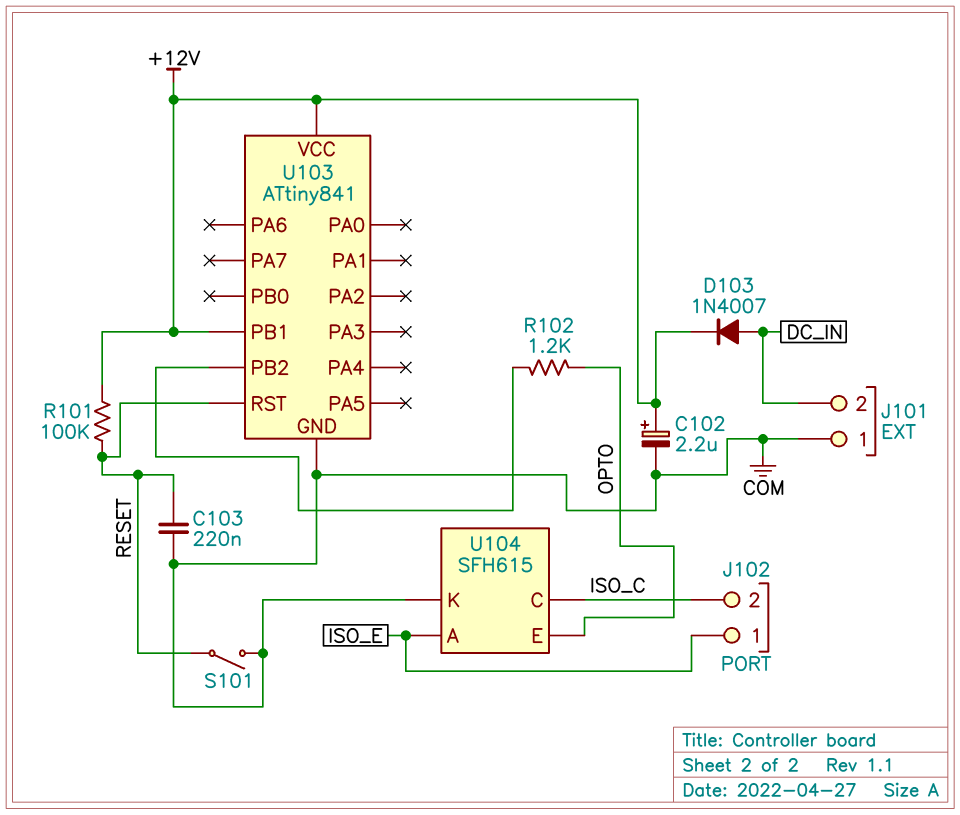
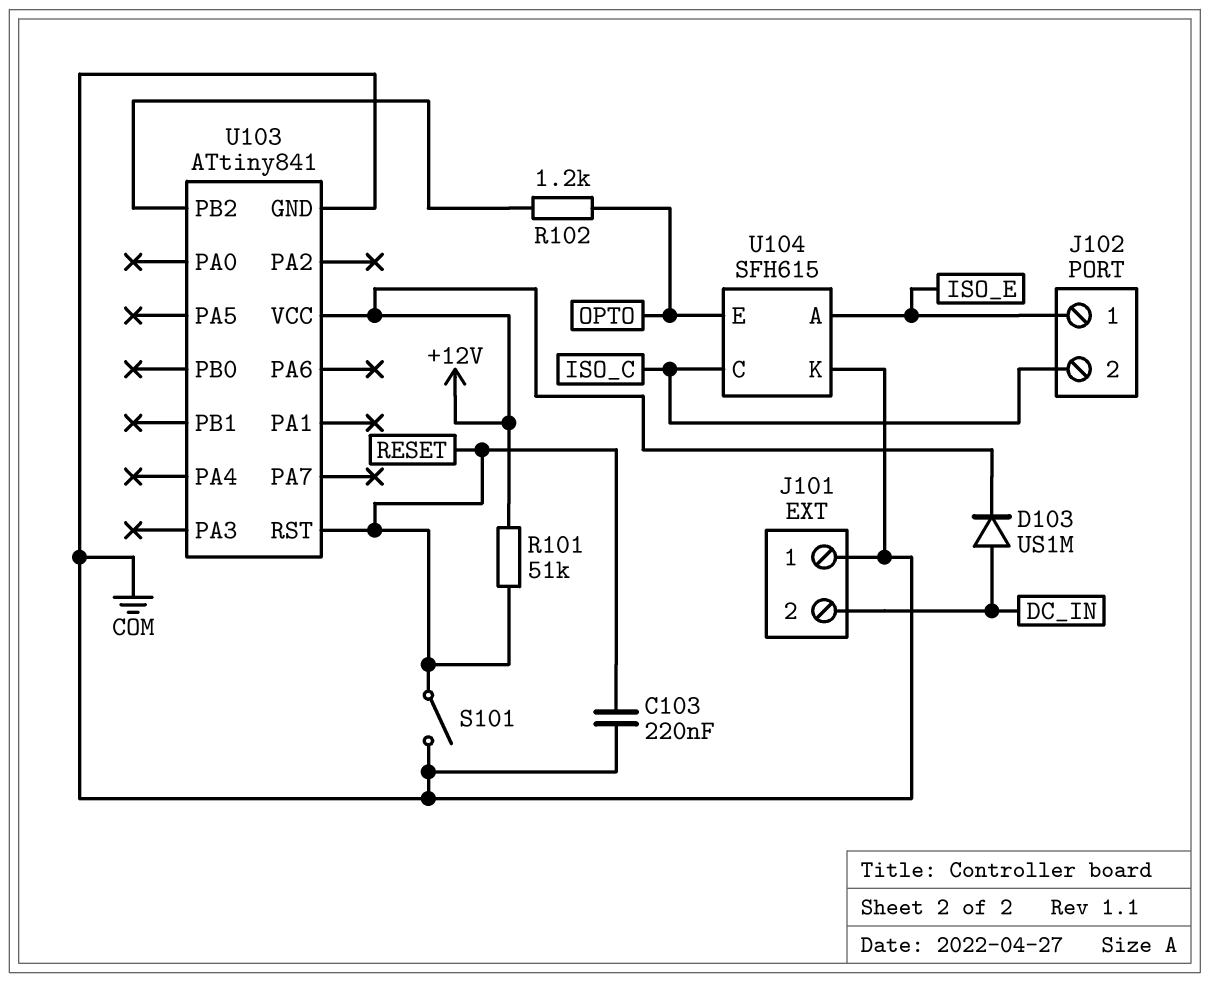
C102: 2.2uF (plus +12V, minus COM) -> none
D103: diode 1N4007 (A DC_IN, K +12V) -> diode US1M (A DC_IN, K +12V)
R101: 100k (+12V, RESET) -> 51k (+12V, RESET)
U103 pin PB1: +12V -> none

